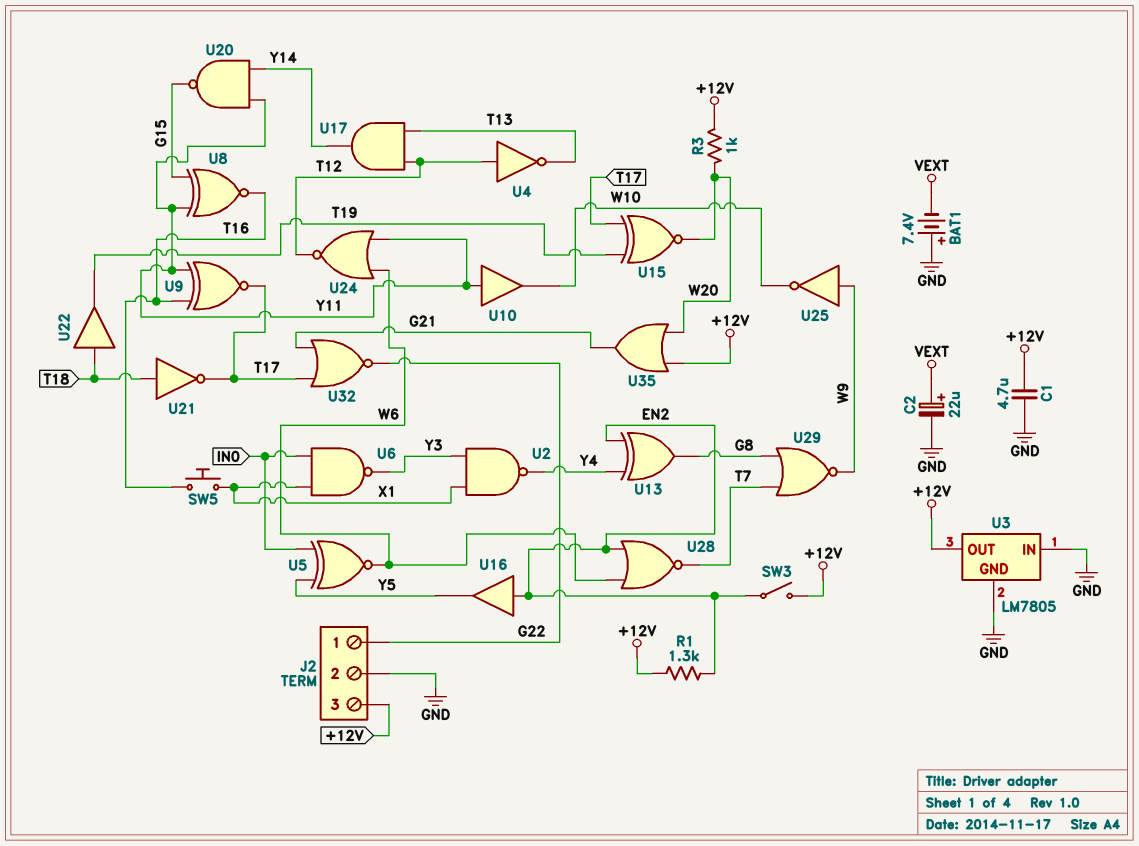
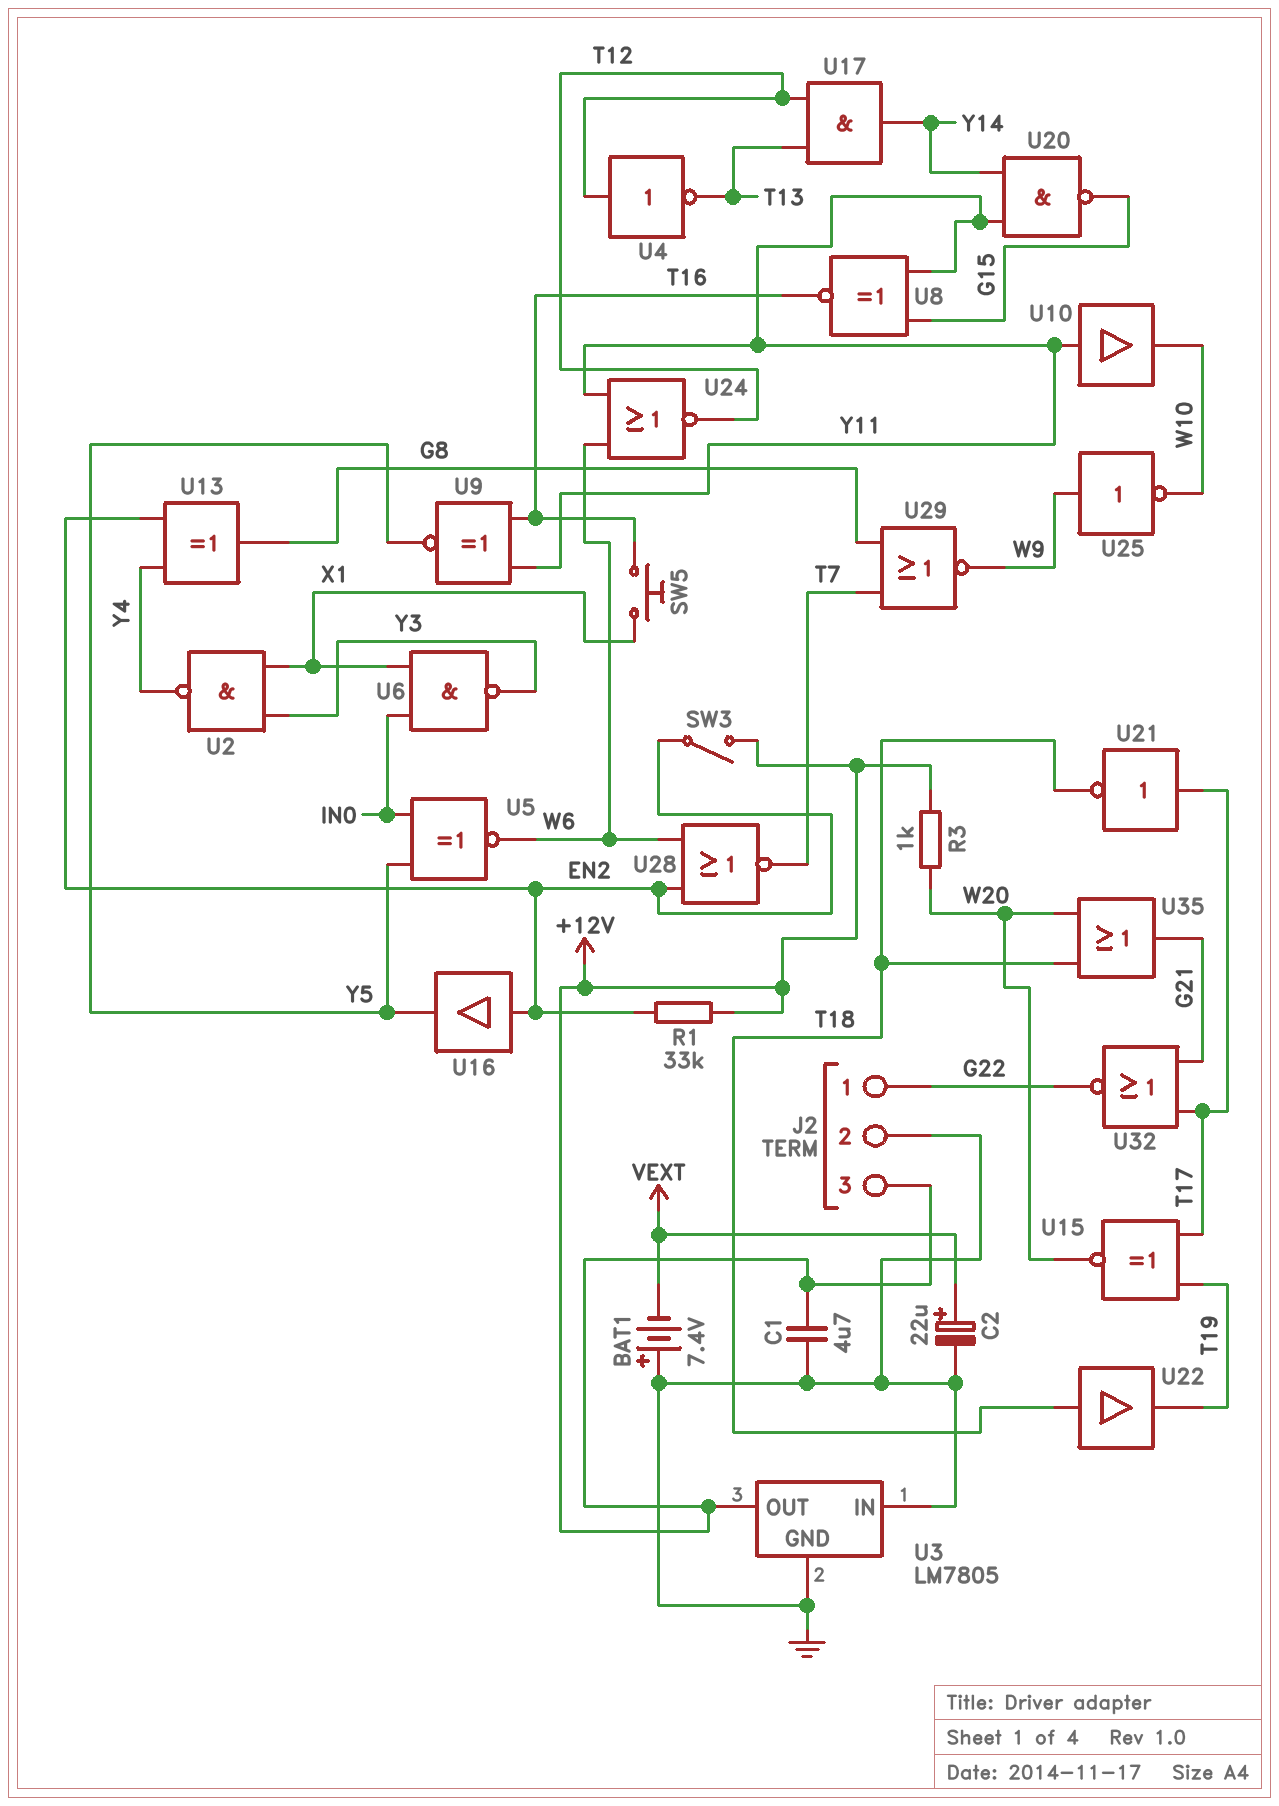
R1: 1.3k (+12V, EN2) -> 33k (+12V, EN2)
U9: XNOR (in T16, in Y11, out T17) -> XNOR (in T16, in Y11, out Y5)
U21: NOT (in T18, out T17) -> NOT (in T17, out T18)
U35: OR (in +12V, in W20, out G21) -> OR (in T18, in W20, out G21)

